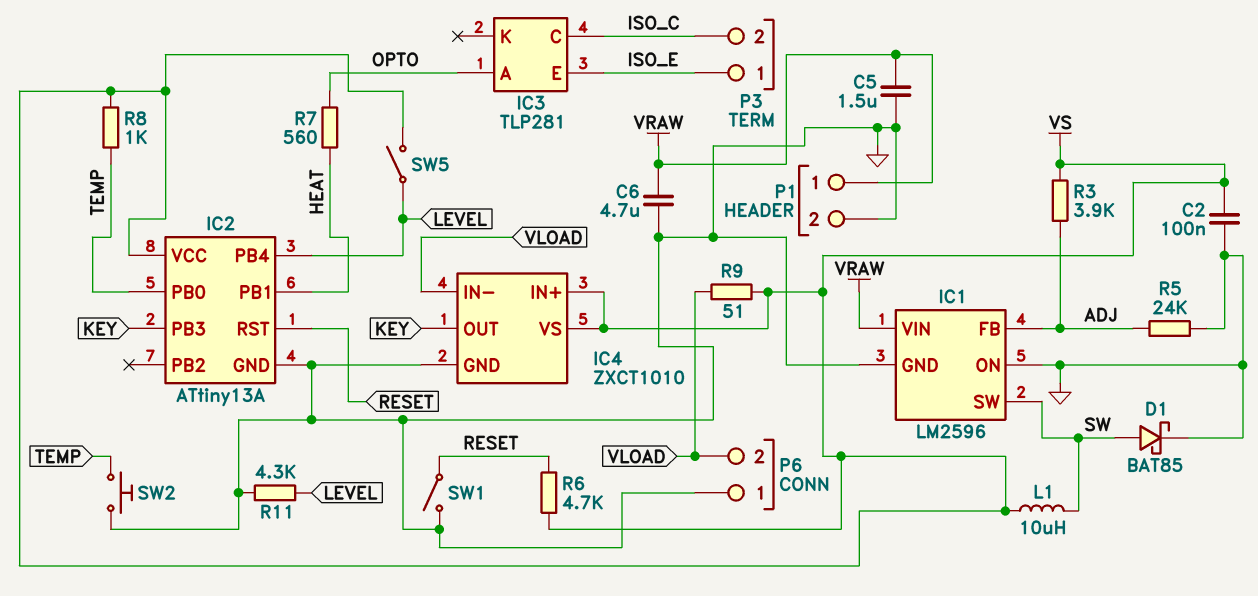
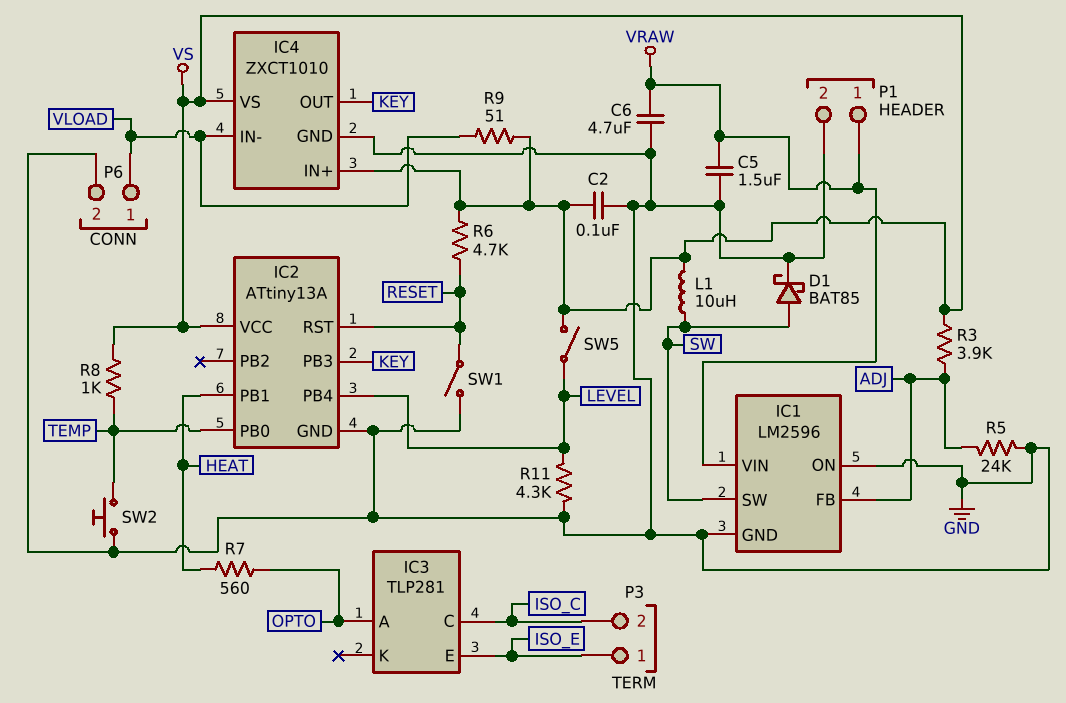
P6 pin 1: GND -> VLOAD
P6 pin 2: VLOAD -> GND

